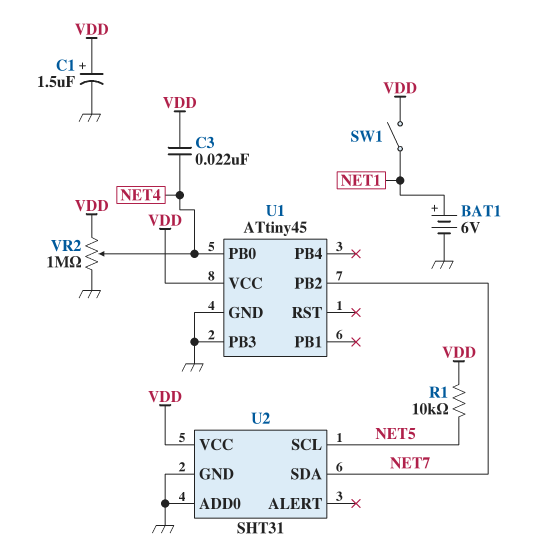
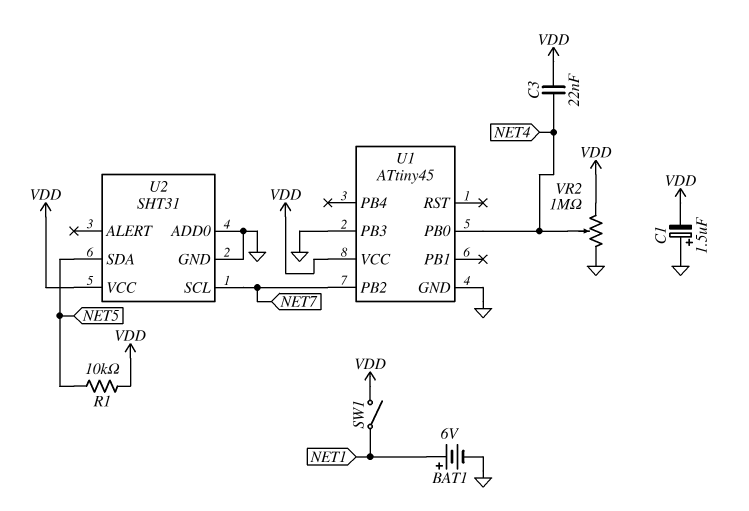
C1: 1.5uF (plus VDD, minus GND) -> 1.5uF (plus GND, minus VDD)
U2 pin SCL: NET5 -> NET7
U2 pin SDA: NET7 -> NET5

